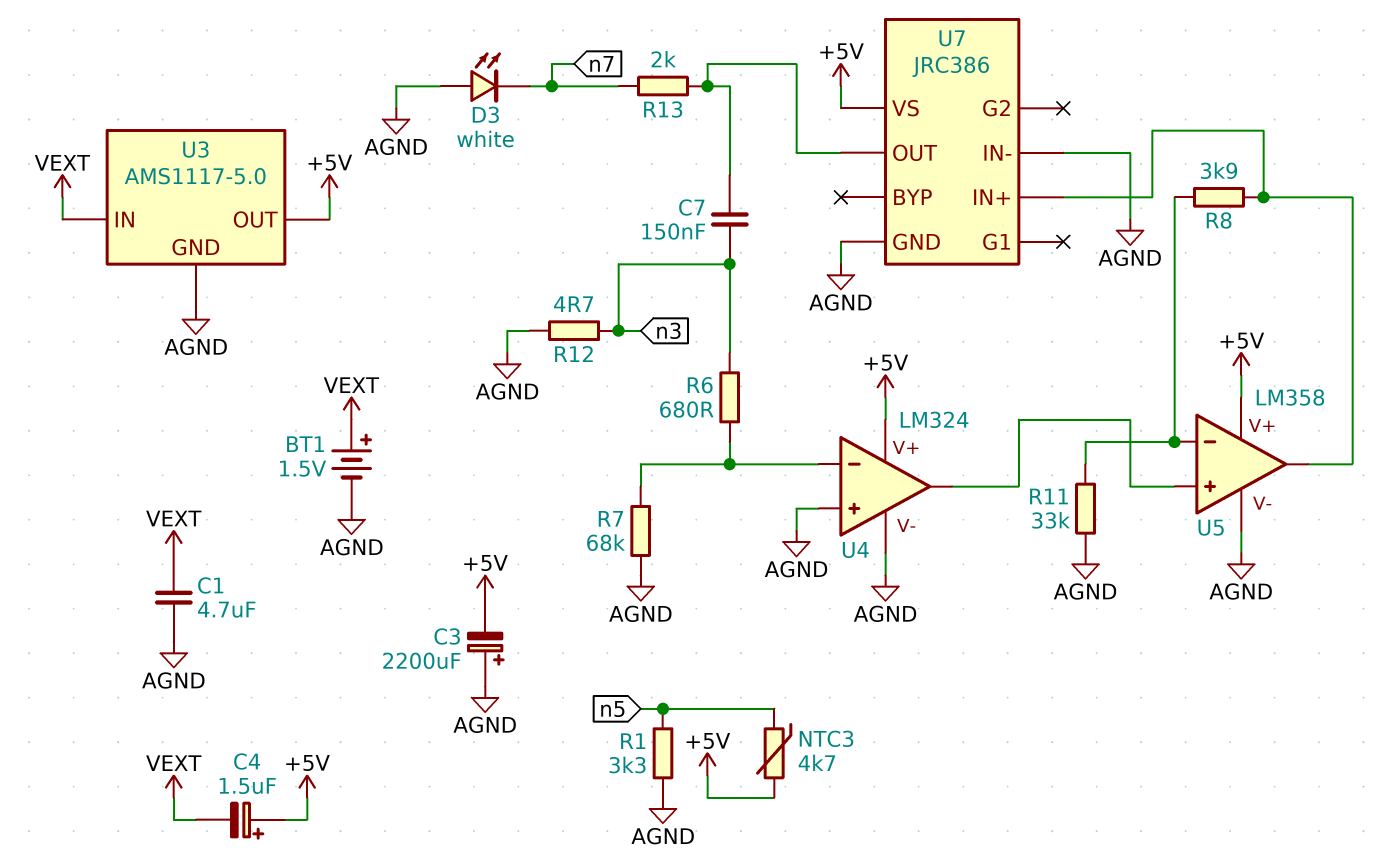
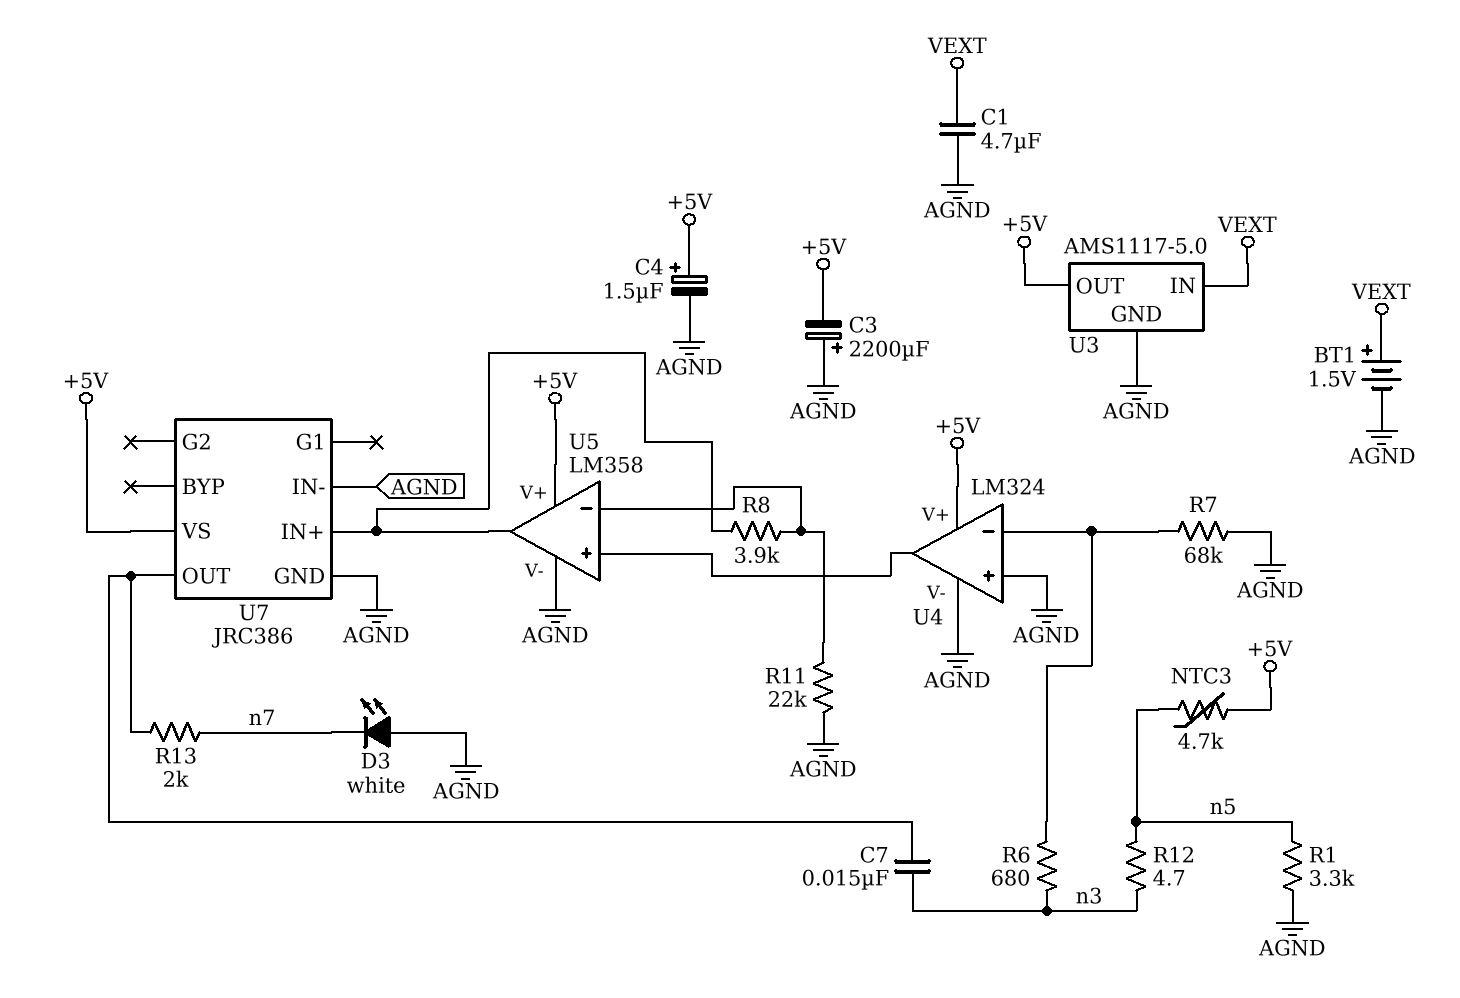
C4: 1.5uF (plus +5V, minus VEXT) -> 1.5uF (plus +5V, minus AGND)
C7: 150nF (U7/OUT, n3) -> 15nF (U7/OUT, n3)
R11: 33k (AGND, U5/in-) -> 22k (AGND, U5/in-)
R12: 4.7 (AGND, n3) -> 4.7 (n3, n5)

